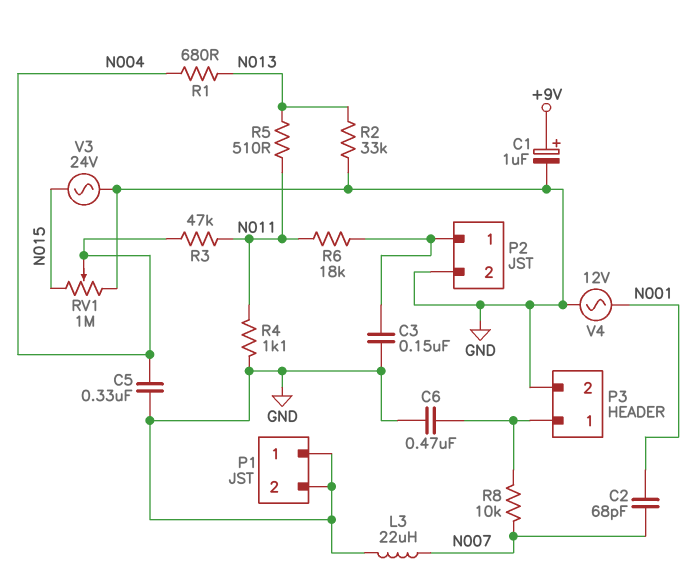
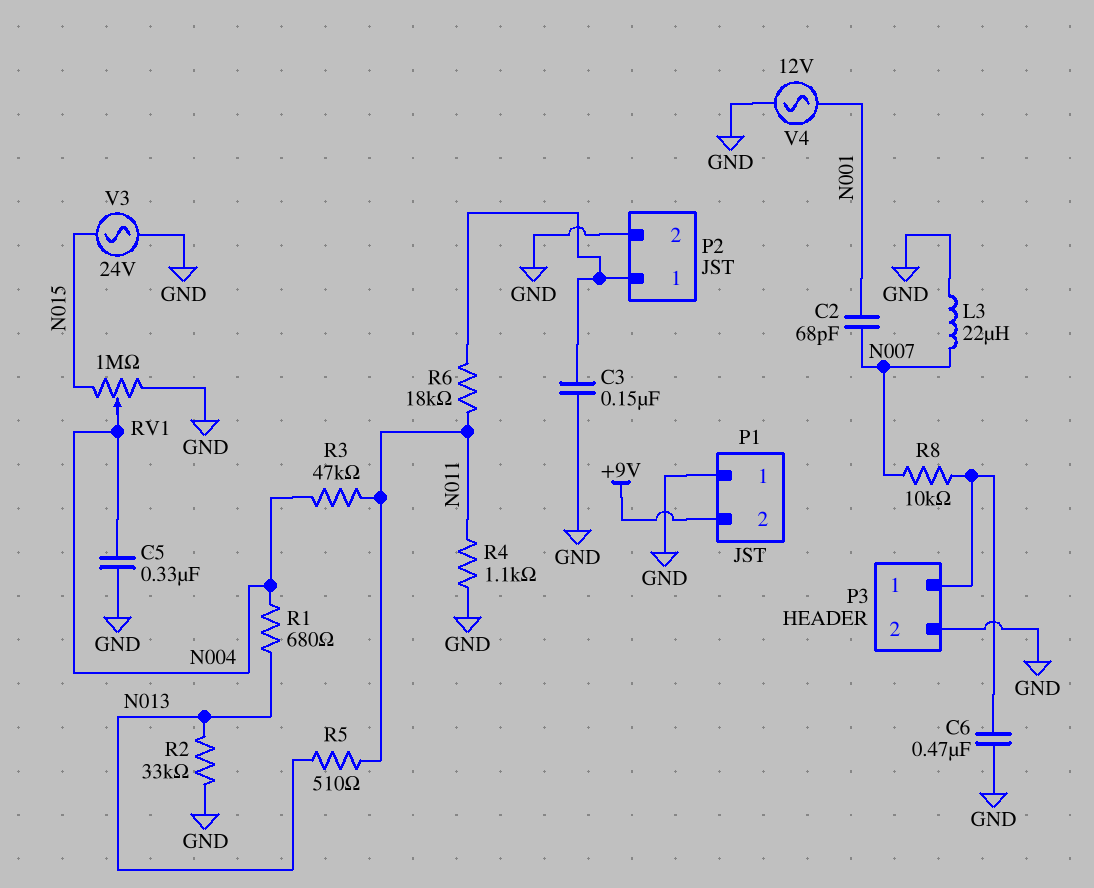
C1: 1uF (plus +9V, minus GND) -> none
P1 pin 2: GND -> +9V

